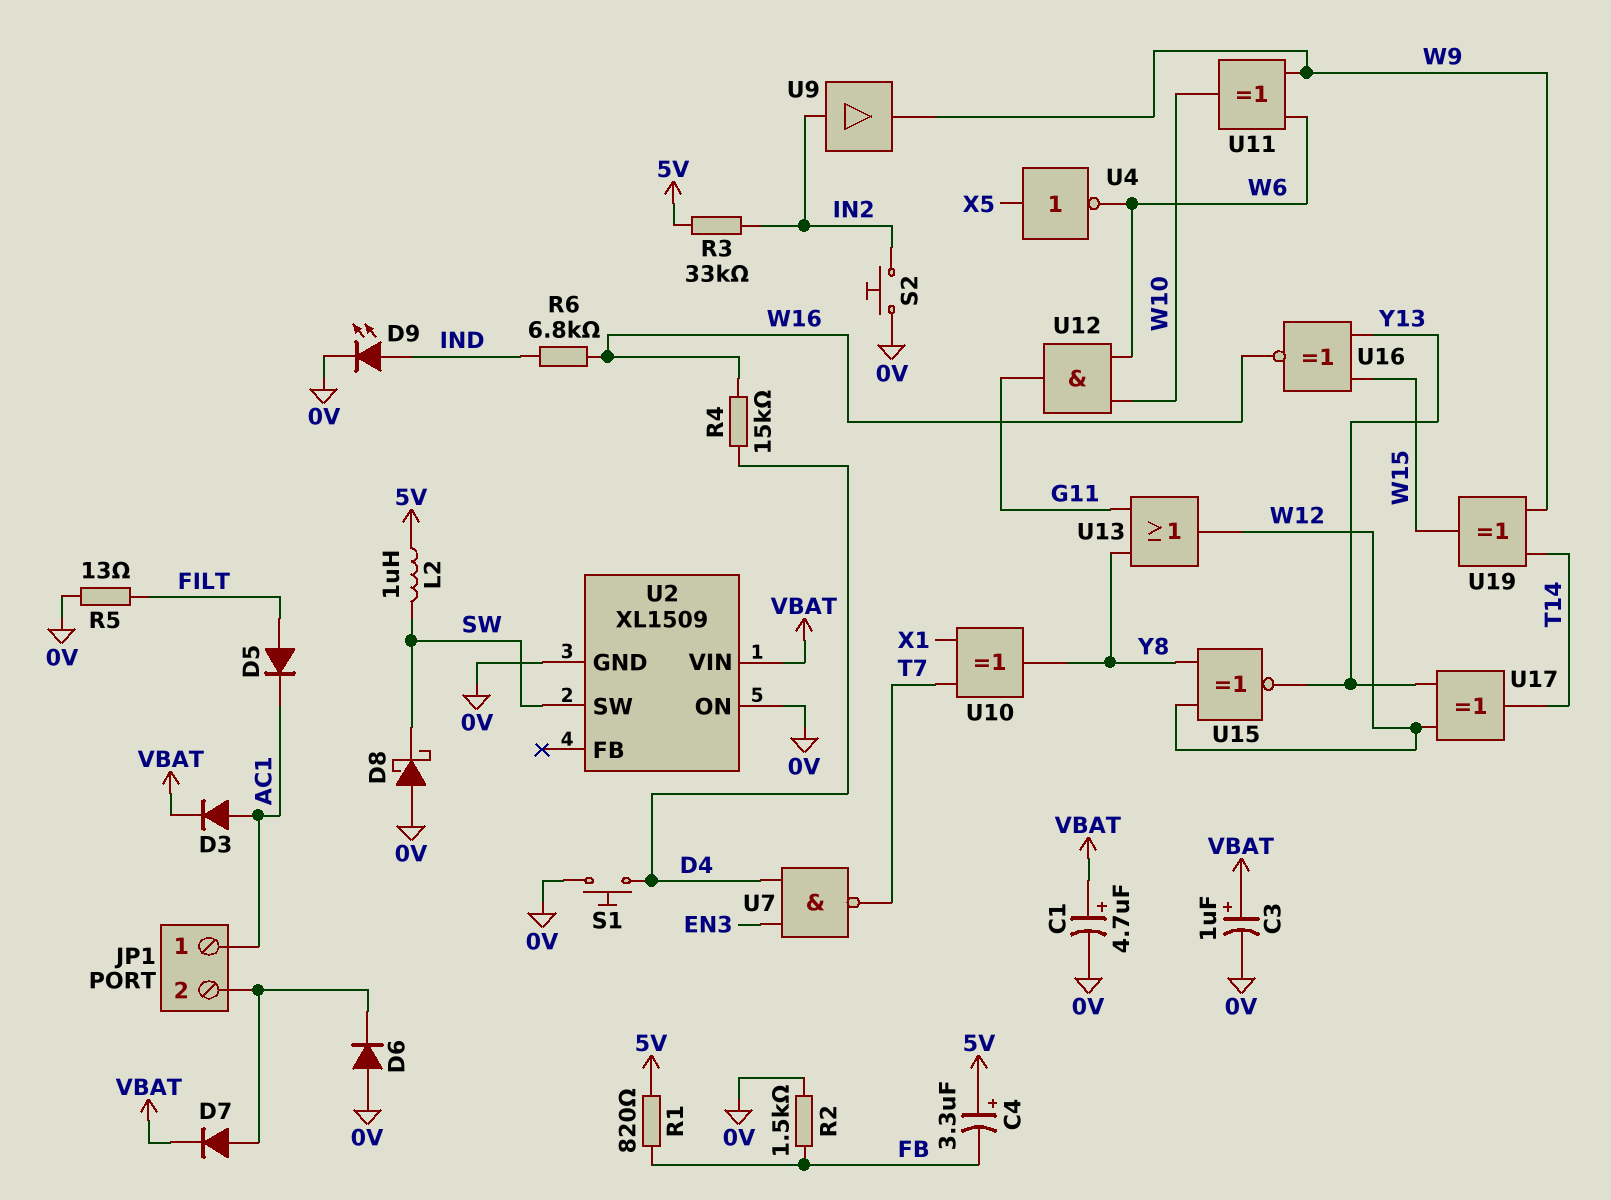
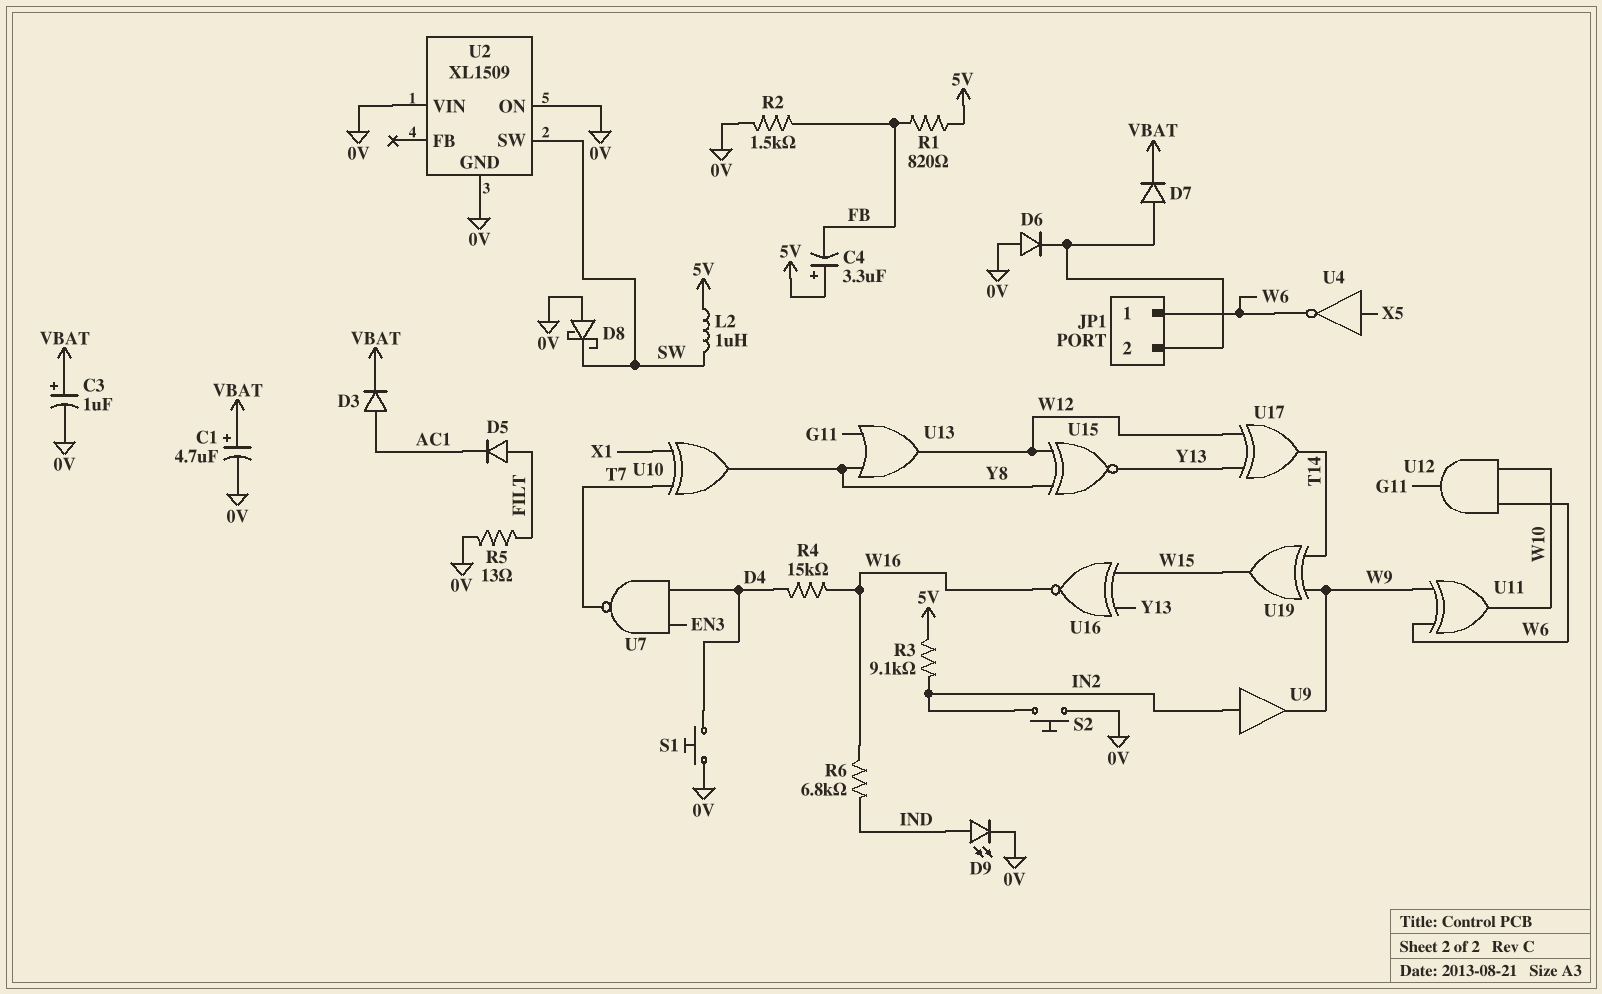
JP1 pin 1: AC1 -> W6
R3: 33k (5V, IN2) -> 9.1k (5V, IN2)
U2 pin VIN: VBAT -> 0V

